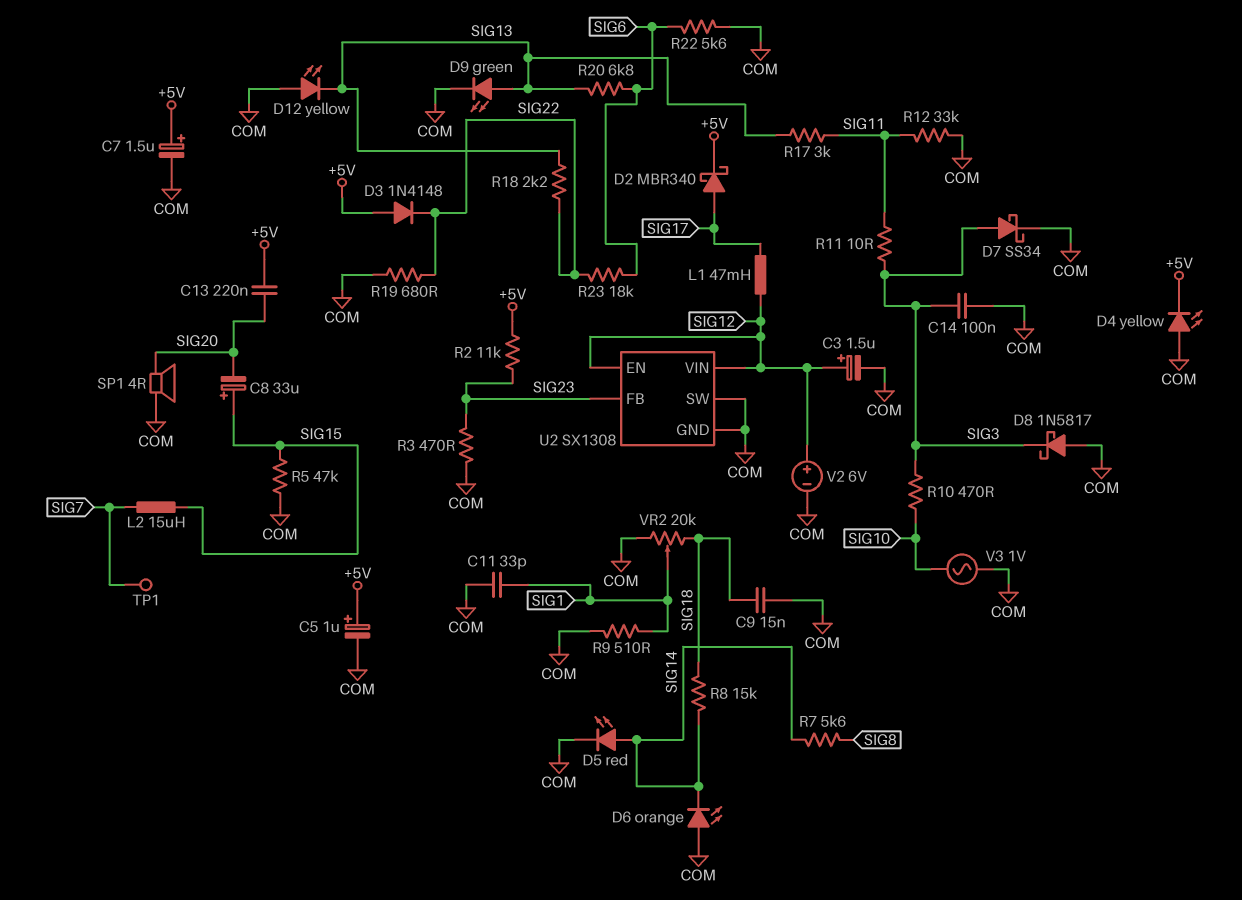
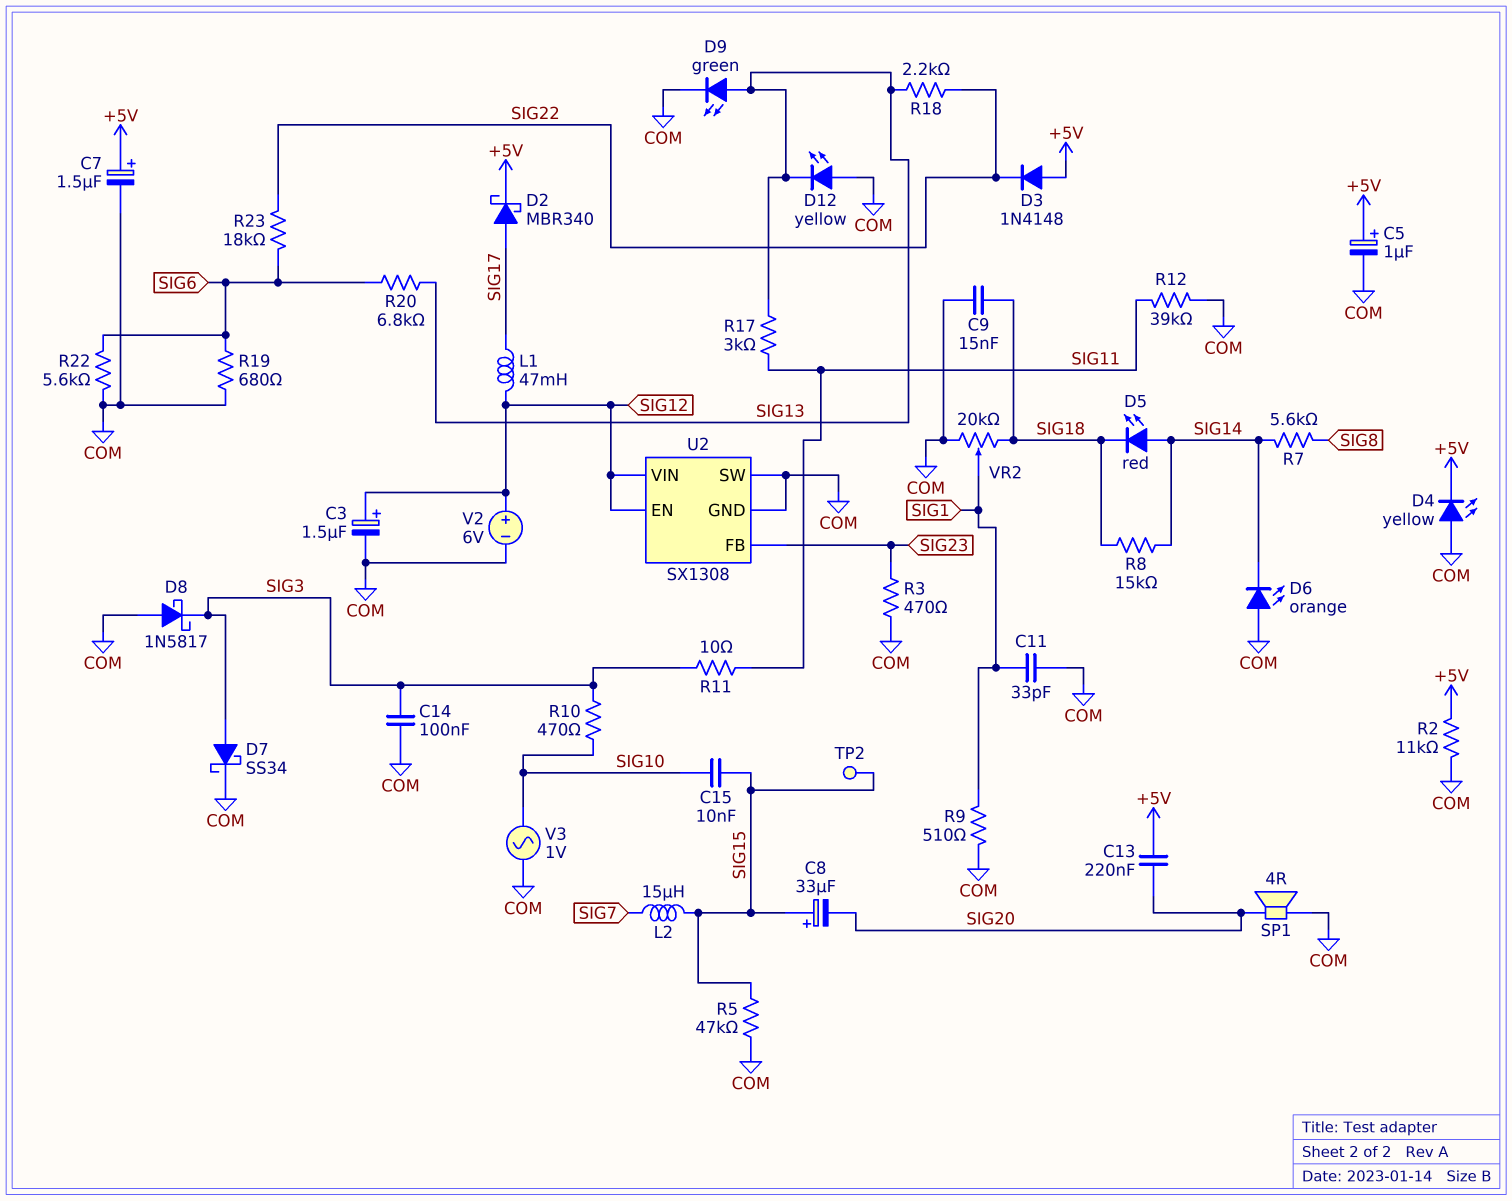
C15: none -> 10nF (SIG10, SIG15)
D5: LED red (A SIG14, K COM) -> LED red (A SIG14, K SIG18)
R2: 11k (+5V, SIG23) -> 11k (+5V, COM)
R12: 33k (COM, SIG11) -> 39k (COM, SIG11)
R19: 680 (COM, SIG22) -> 680 (COM, SIG6)
TP1: test point (SIG7) -> none
TP2: none -> test point (SIG15)

